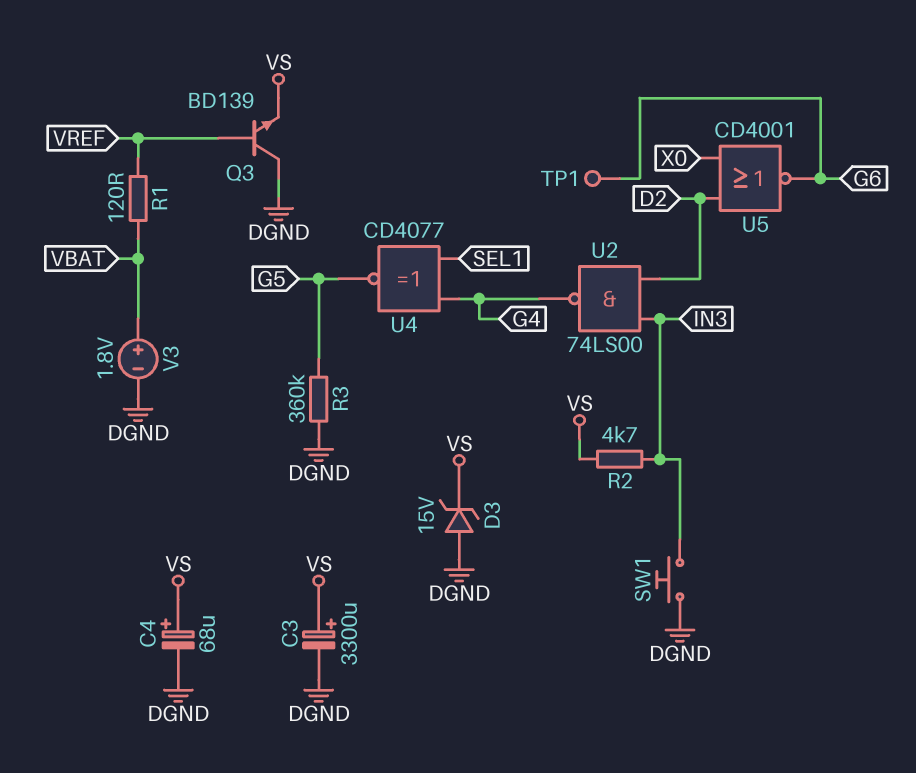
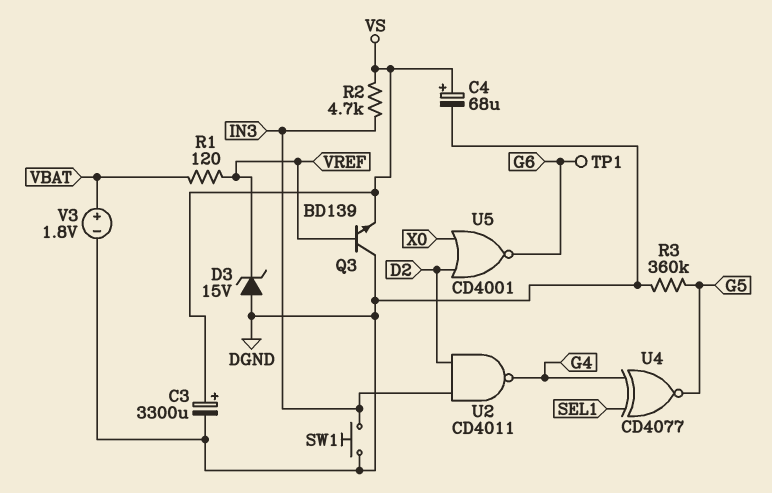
D3: zener 15V (A DGND, K VS) -> zener 15V (A DGND, K VREF)
U2: NAND 74LS00 (in D2, in IN3, out G4) -> NAND CD4011 (in D2, in IN3, out G4)

